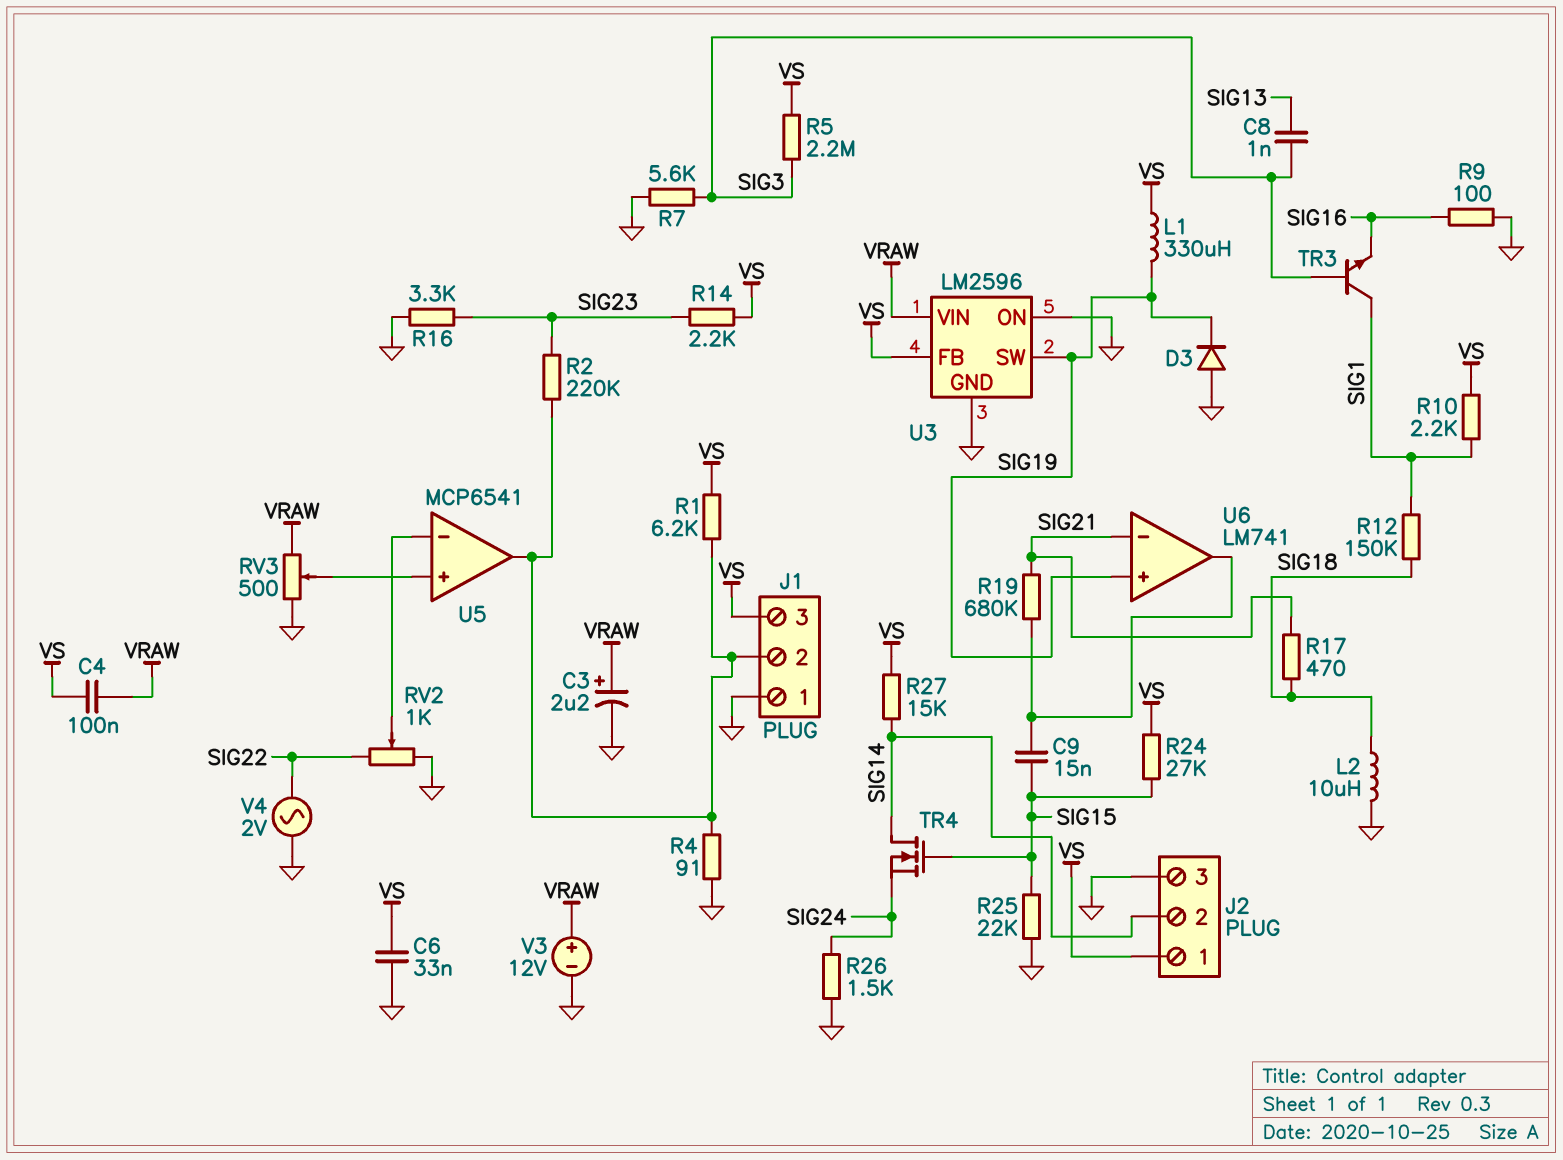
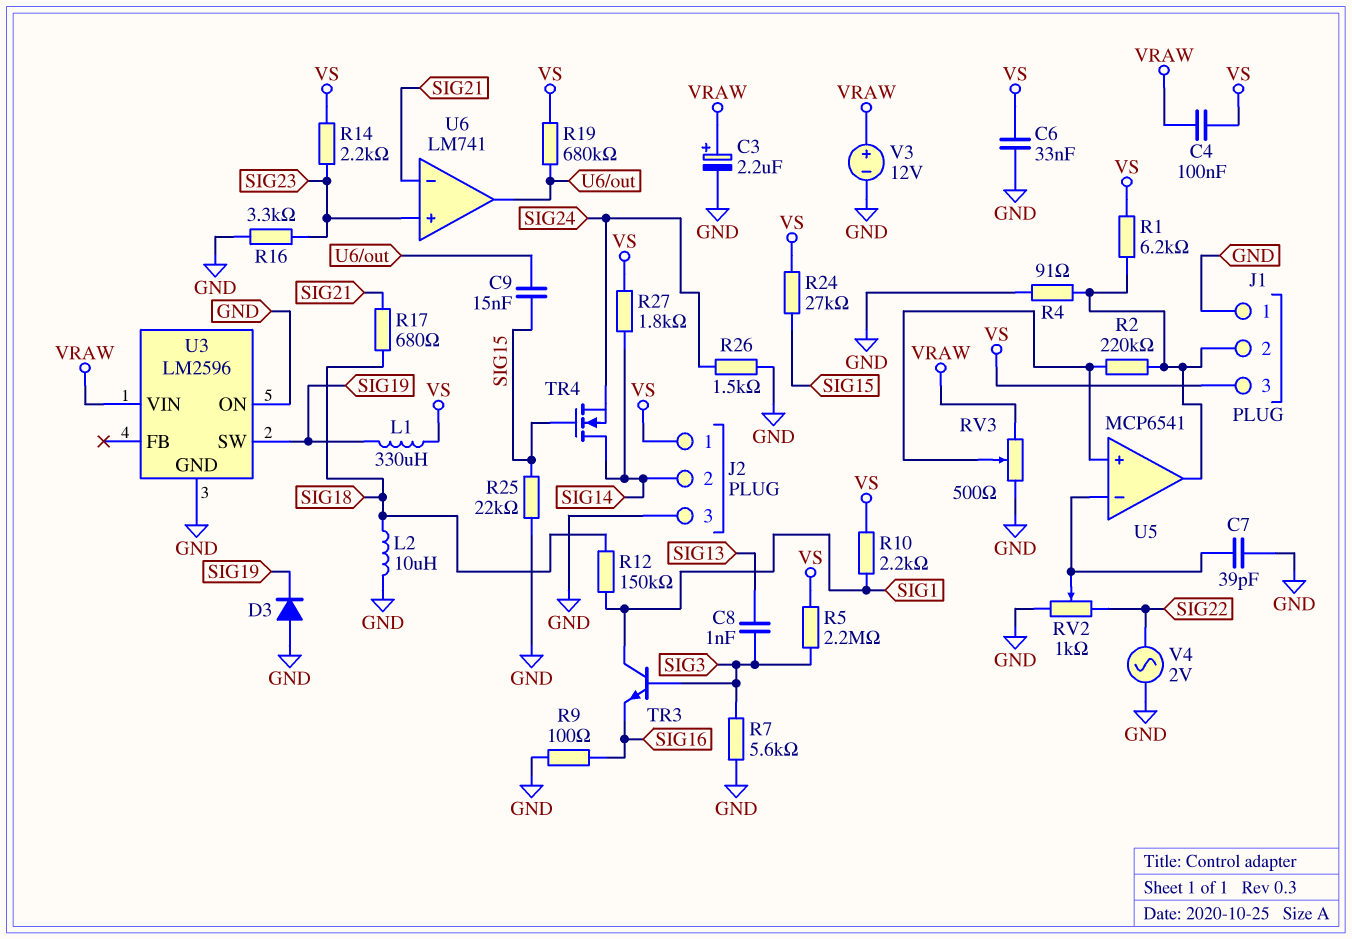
C7: none -> 39pF (GND, U5/in-)
R2: 220k (J1/2, SIG23) -> 220k (J1/2, U5/in+)
R17: 470 (SIG18, SIG21) -> 680 (SIG18, SIG21)
R19: 680k (SIG21, U6/out) -> 680k (U6/out, VS)
R27: 15k (SIG14, VS) -> 1.8k (SIG14, VS)
U3 pin FB: VS -> none
U6 pin in+: SIG19 -> SIG23

